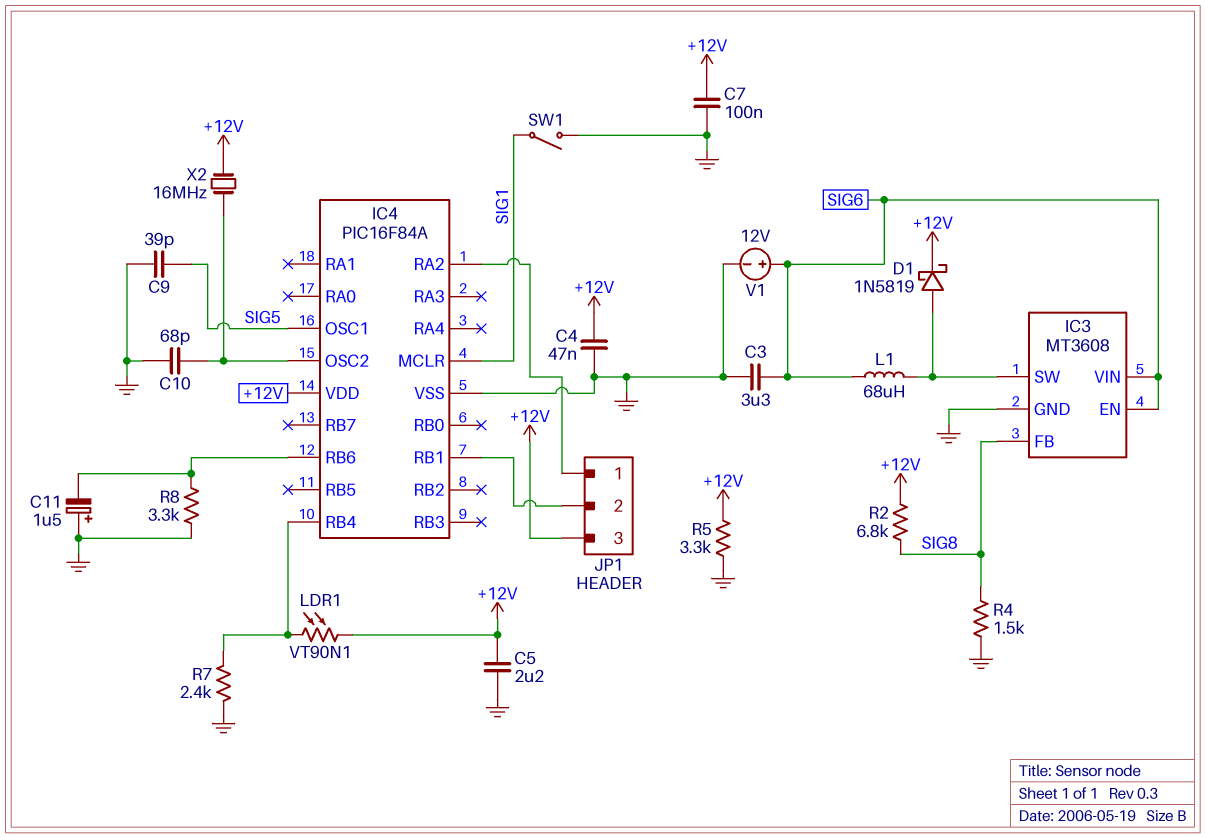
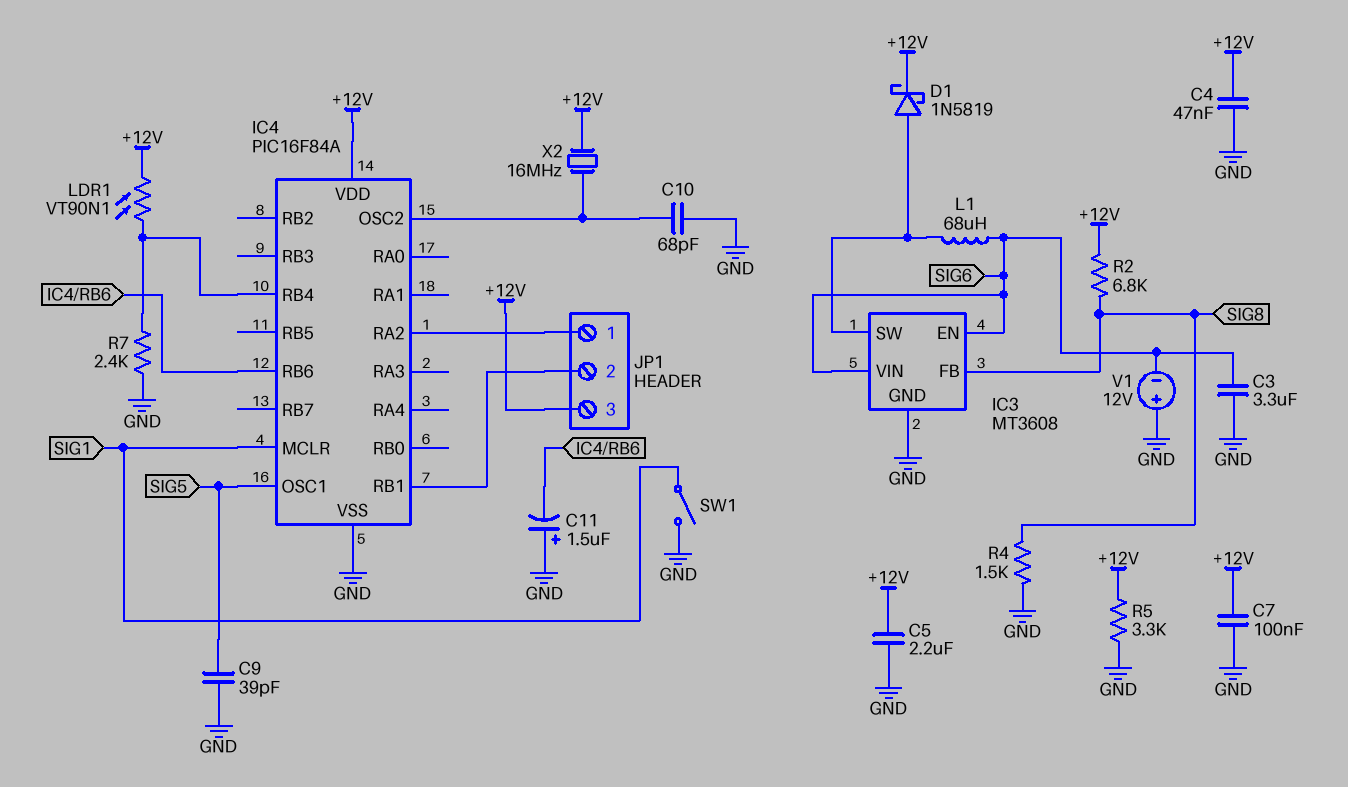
R8: 3.3k (GND, IC4/RB6) -> none
V1: 12V (plus SIG6, minus GND) -> 12V (plus GND, minus SIG6)

